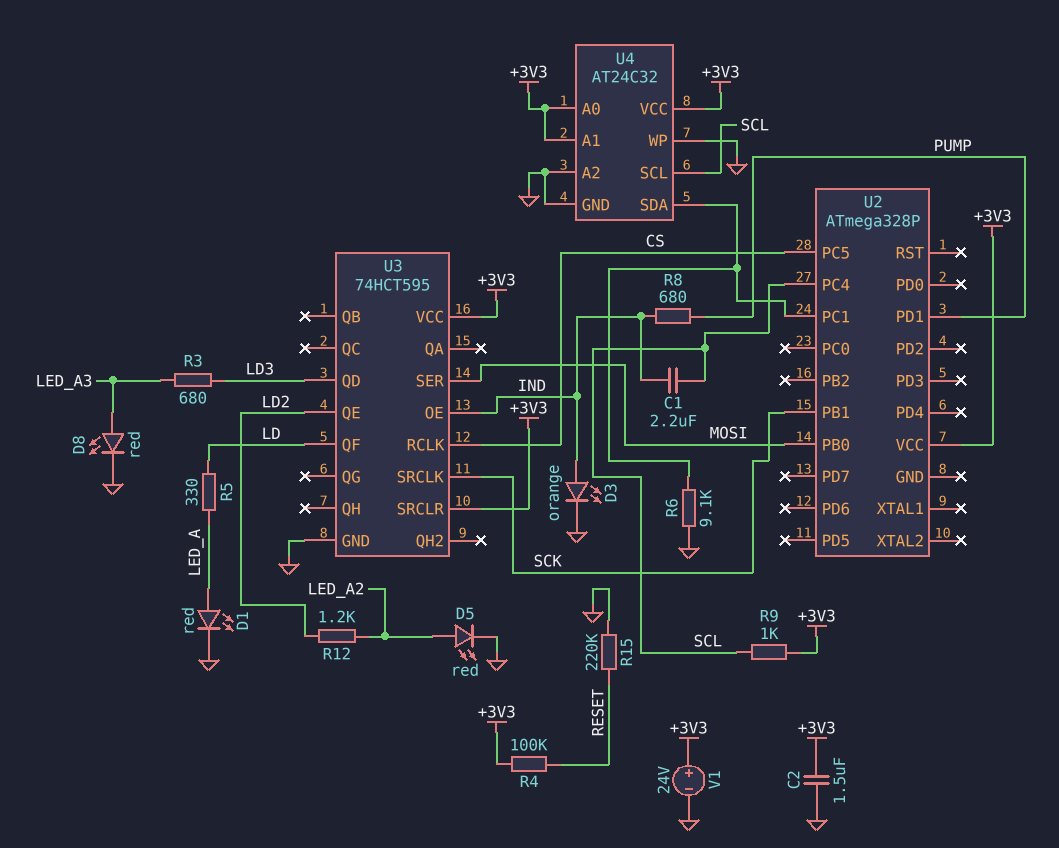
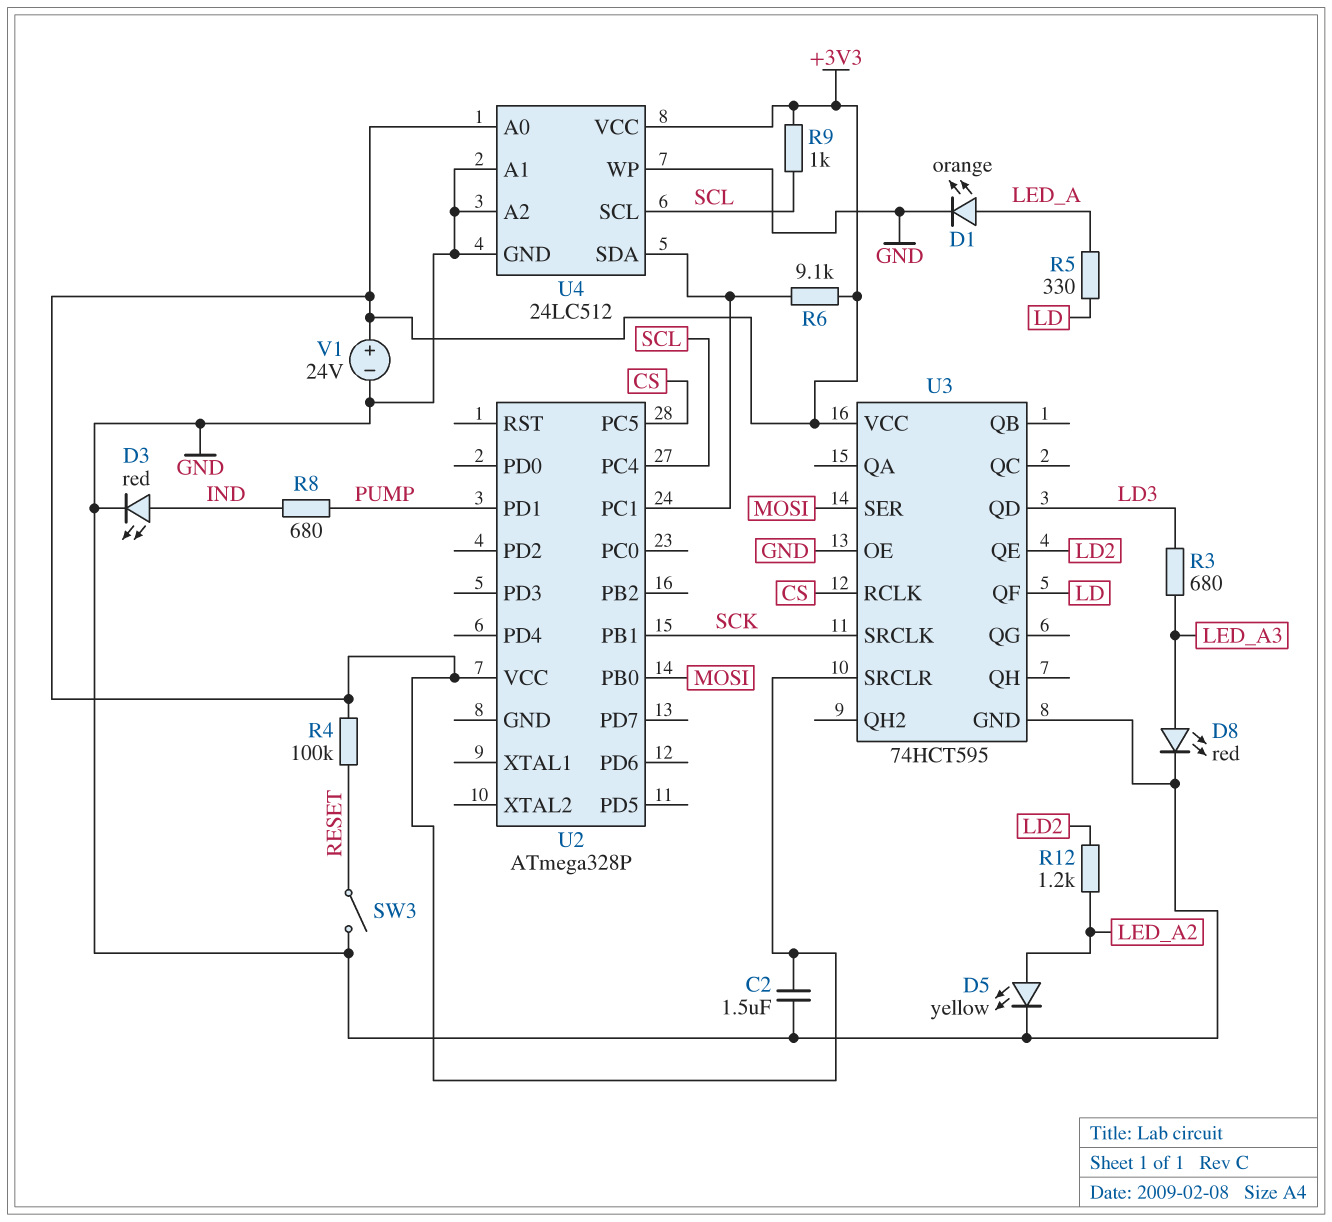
C1: 2.2uF (IND, SCL) -> none
D1: LED red (A LED_A, K GND) -> LED orange (A LED_A, K GND)
D3: LED orange (A IND, K GND) -> LED red (A IND, K GND)
D5: LED red (A LED_A2, K GND) -> LED yellow (A LED_A2, K GND)
R6: 9.1k (GND, U2/PC1) -> 9.1k (+3V3, U2/PC1)
R15: 220k (GND, RESET) -> none
SW3: none -> switch (GND, RESET)
U3 pin OE: IND -> GND
U4: AT24C32 -> 24LC512
U4 pin A1: +3V3 -> GND

